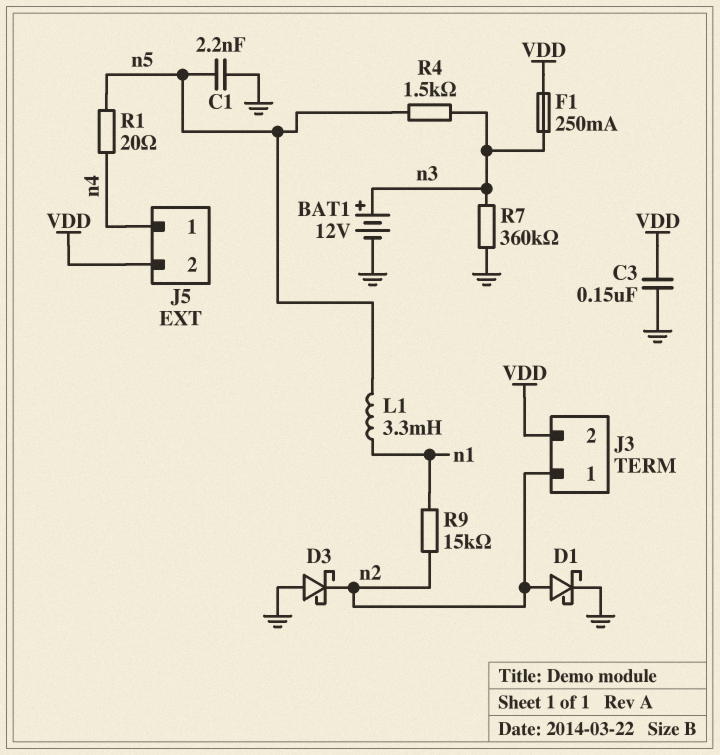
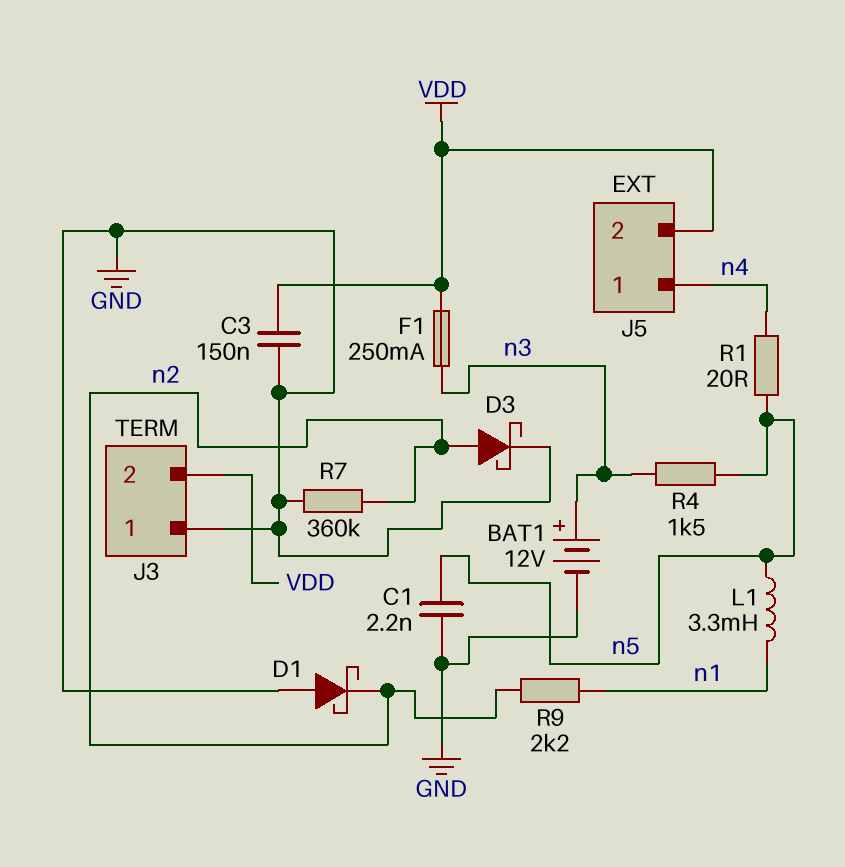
D1: schottky (A n2, K GND) -> schottky (A GND, K n2)
D3: schottky (A GND, K n2) -> schottky (A n2, K GND)
J3 pin 1: n2 -> GND
R7: 360k (GND, n3) -> 360k (GND, n2)
R9: 15k (n1, n2) -> 2.2k (n1, n2)

